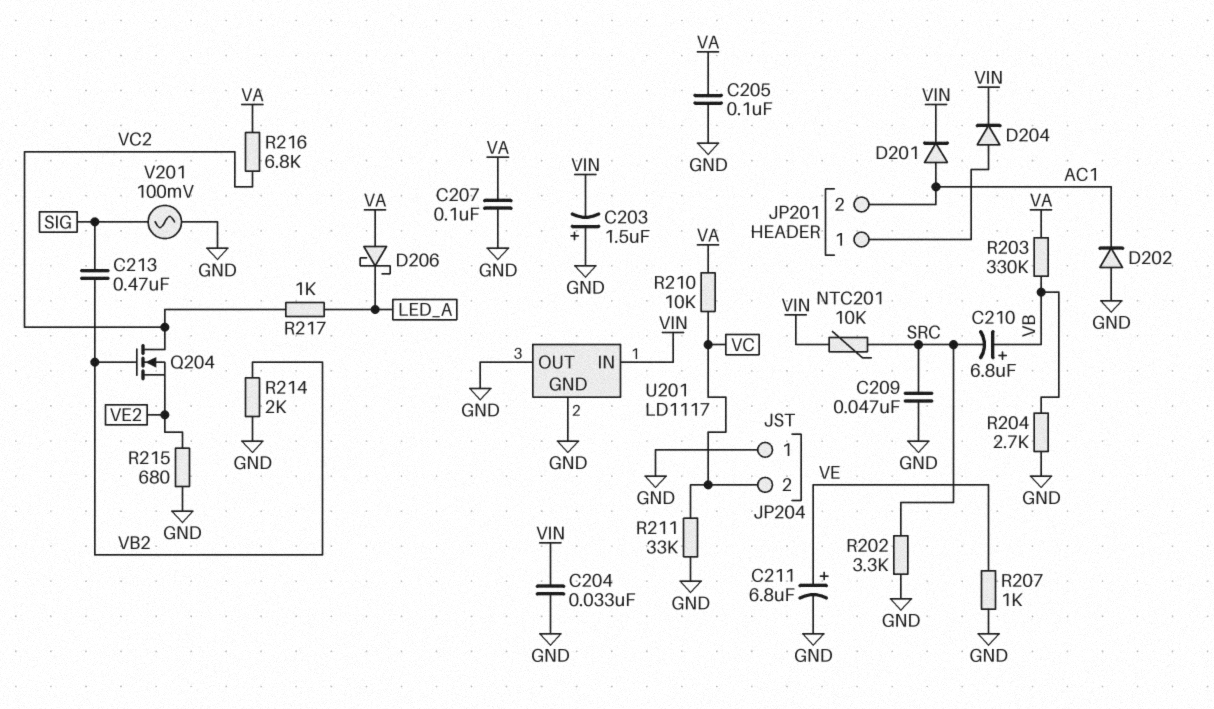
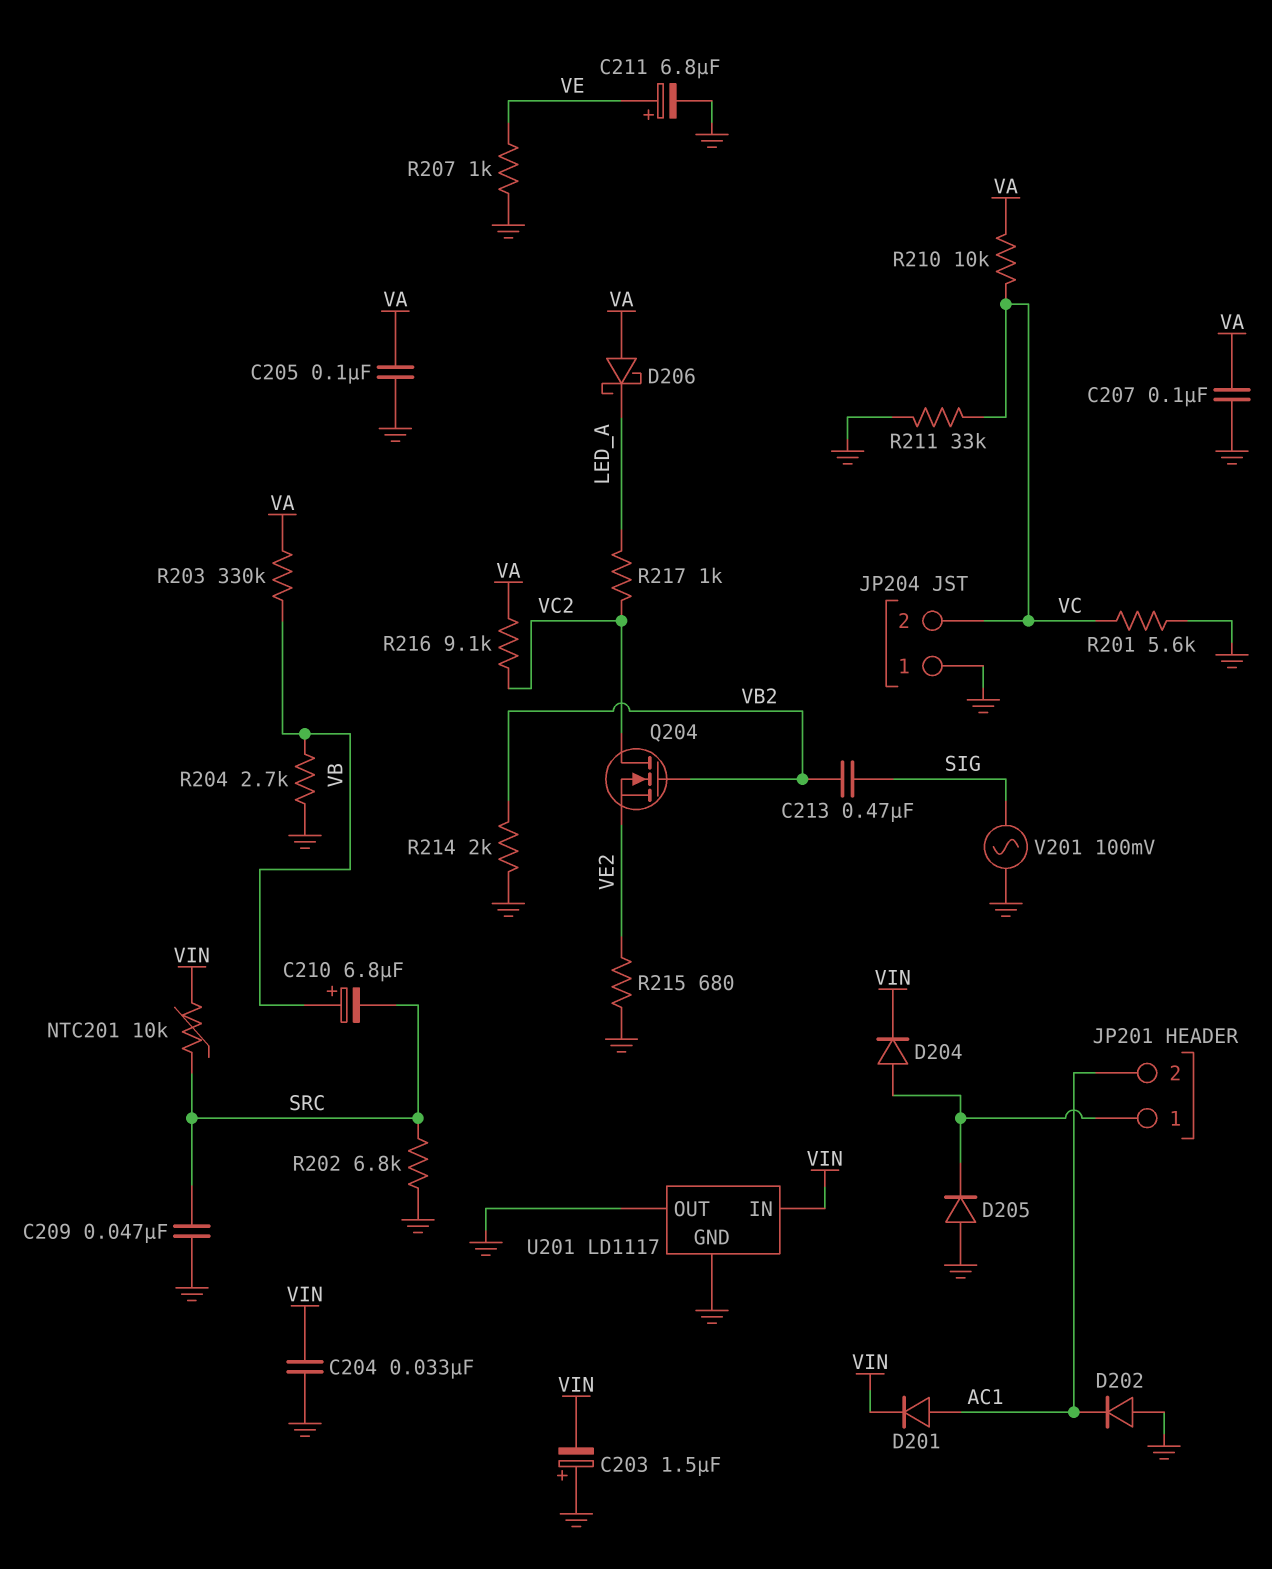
D205: none -> diode (A GND, K JP201/1)
R201: none -> 5.6k (GND, VC)
R202: 3.3k (GND, SRC) -> 6.8k (GND, SRC)
R216: 6.8k (VA, VC2) -> 9.1k (VA, VC2)

